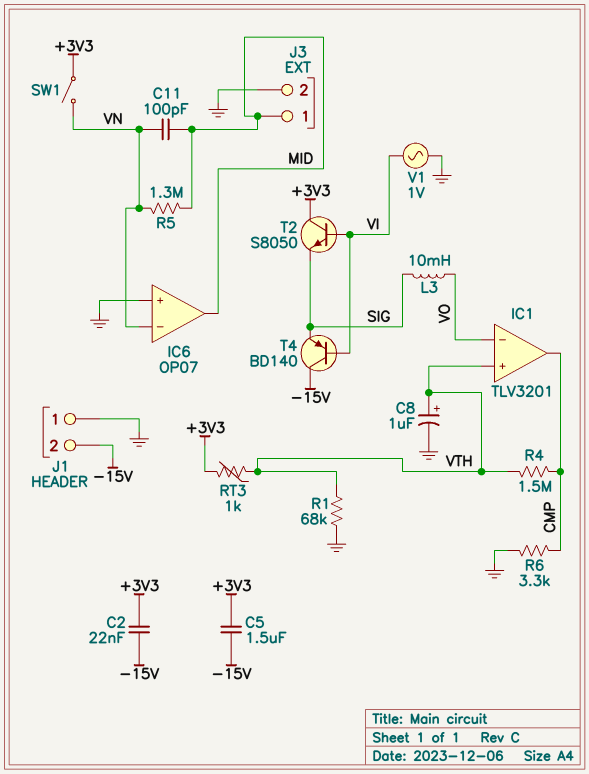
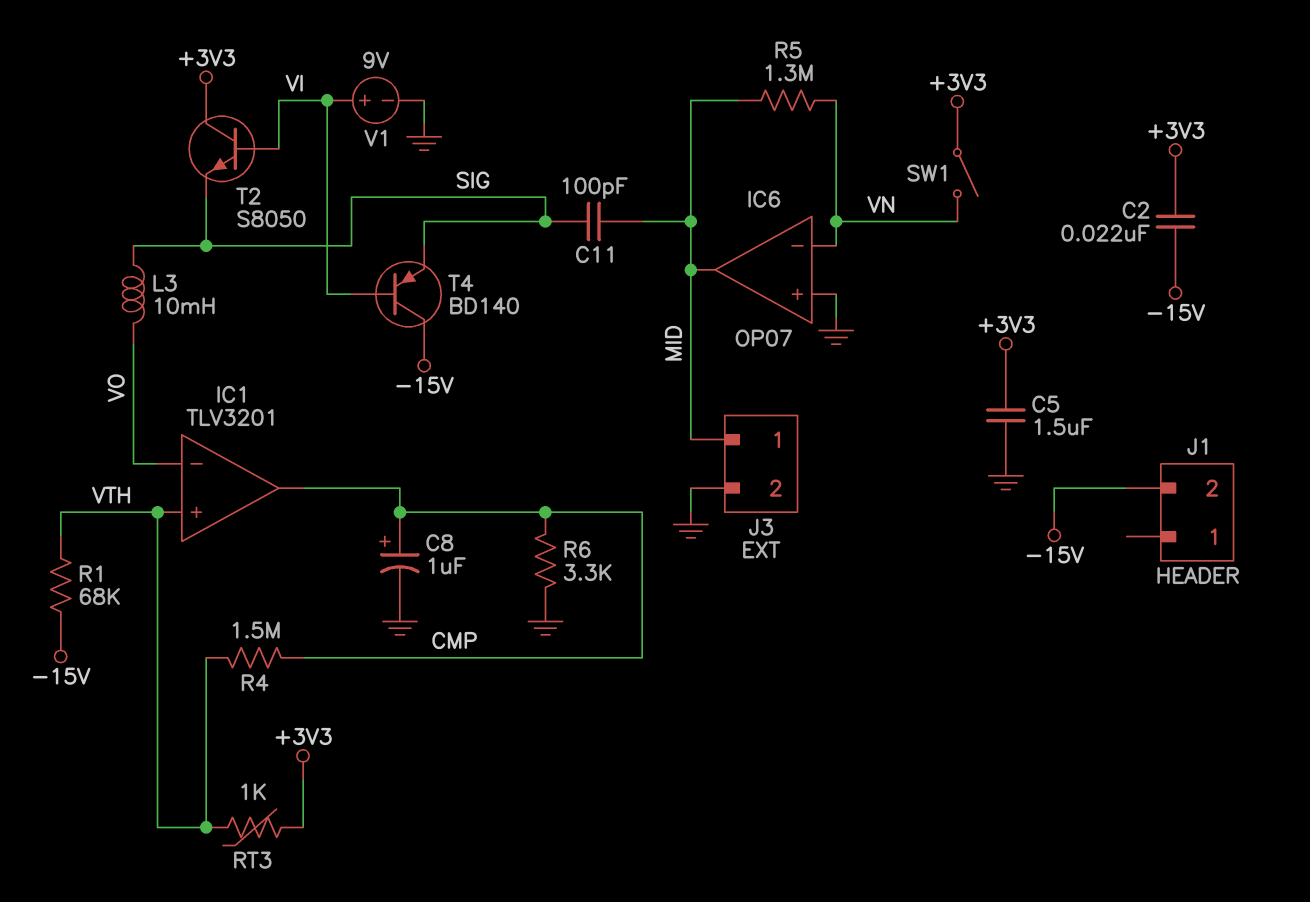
C5: 1.5uF (+3V3, -15V) -> 1.5uF (+3V3, GND)
C8: 1uF (plus VTH, minus GND) -> 1uF (plus CMP, minus GND)
C11: 100pF (MID, VN) -> 100pF (MID, SIG)
J1 pin 1: GND -> none
R1: 68k (GND, VTH) -> 68k (-15V, VTH)
V1: AC 1V (GND, VI) -> 9V (plus VI, minus GND)

